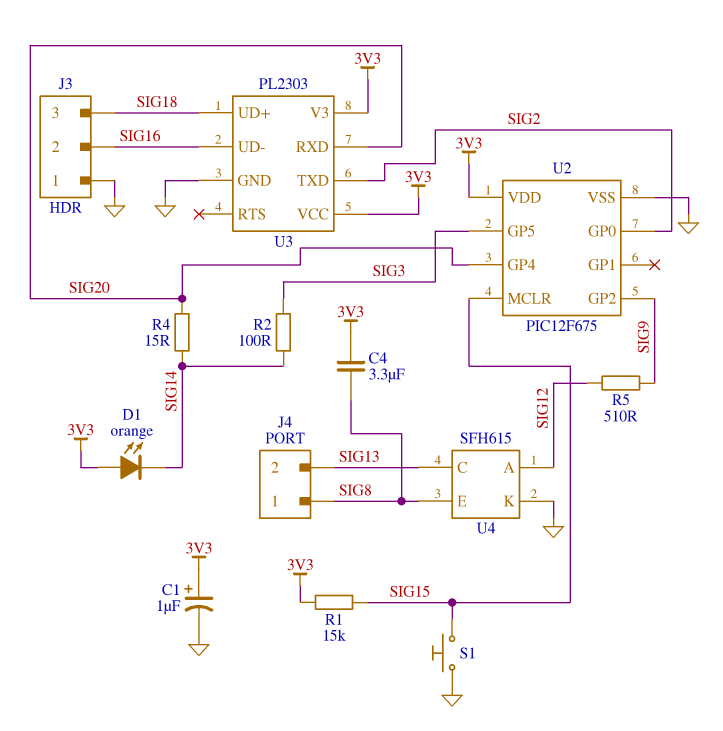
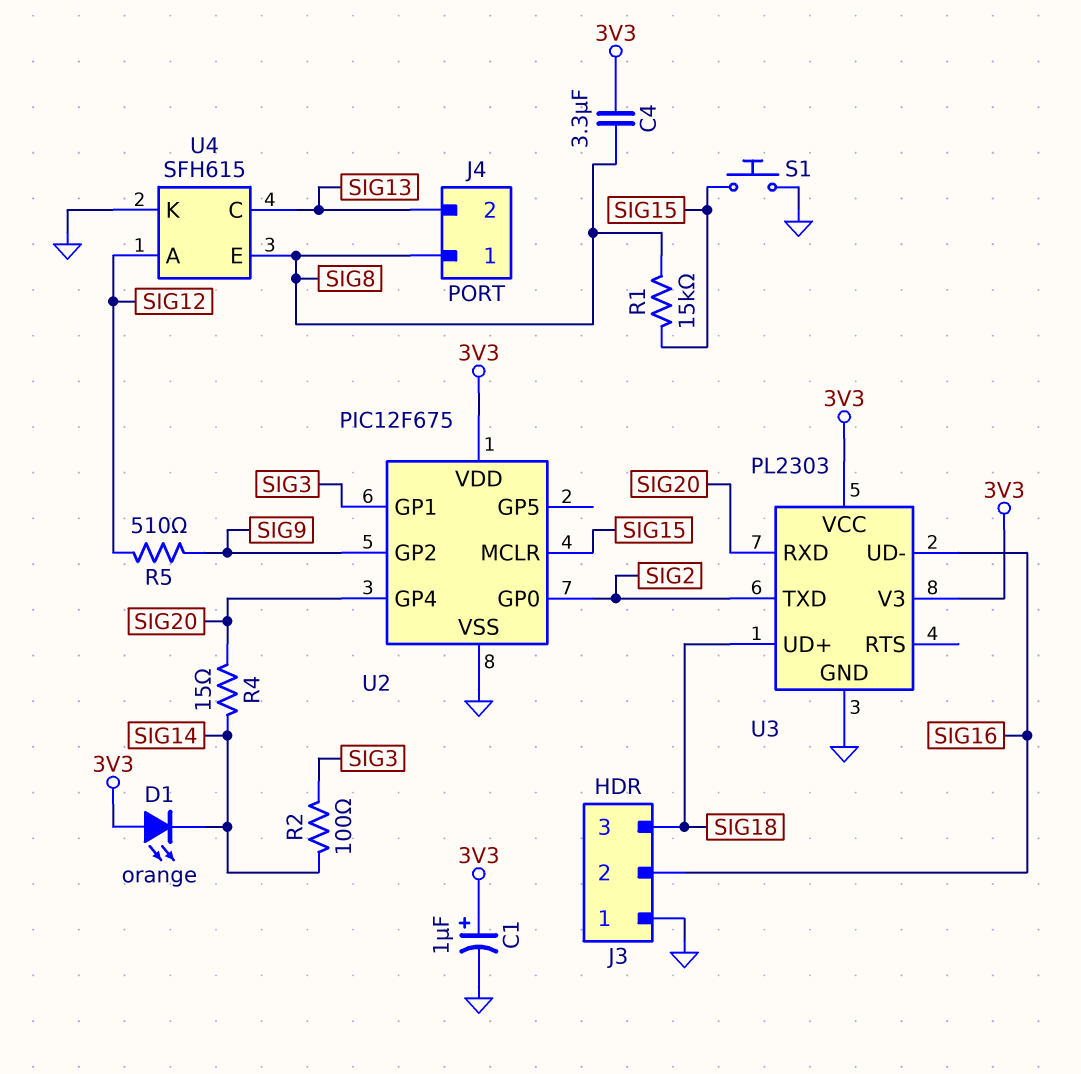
R1: 15k (3V3, SIG15) -> 15k (SIG8, SIG15)
U2 pin GP1: none -> SIG3
U2 pin GP5: SIG3 -> none

